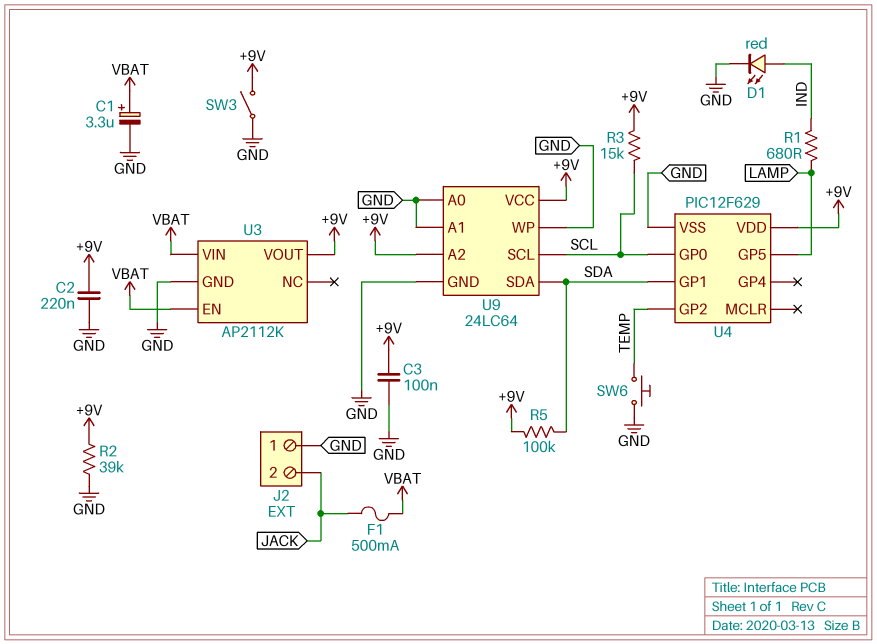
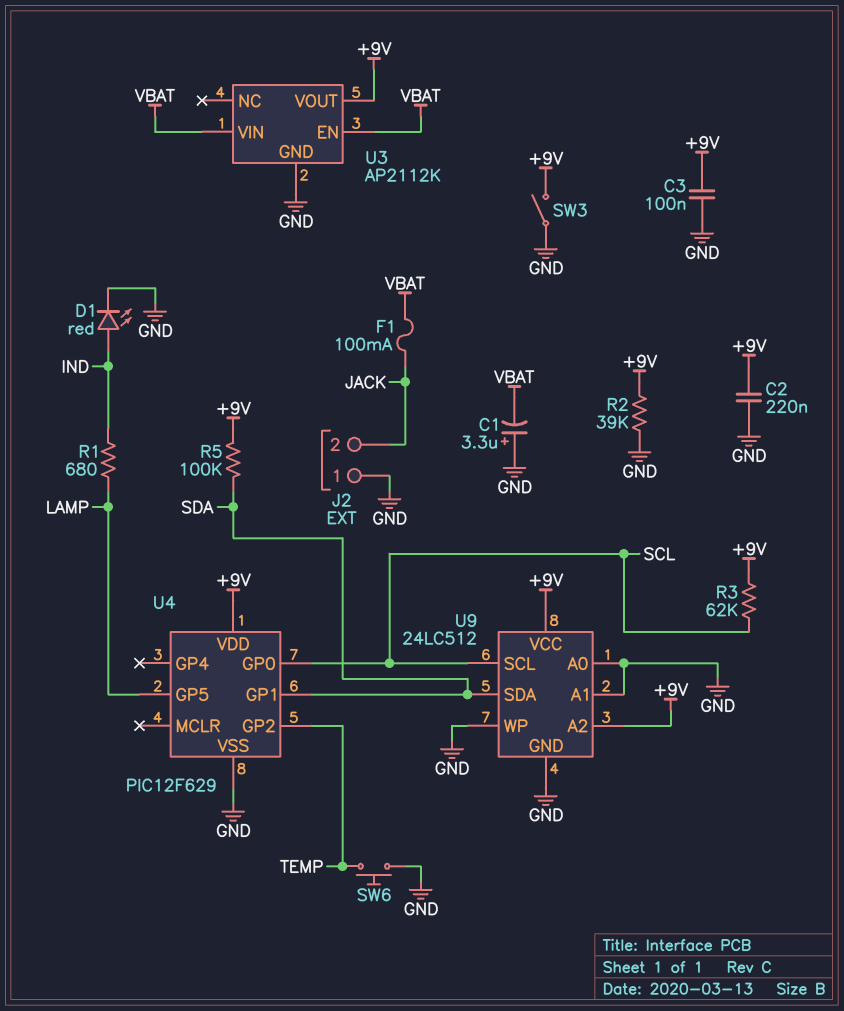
C1: 3.3uF (plus VBAT, minus GND) -> 3.3uF (plus GND, minus VBAT)
F1: 500mA (JACK, VBAT) -> 100mA (JACK, VBAT)
R3: 15k (+9V, SCL) -> 62k (+9V, SCL)
U9: 24LC64 -> 24LC512

